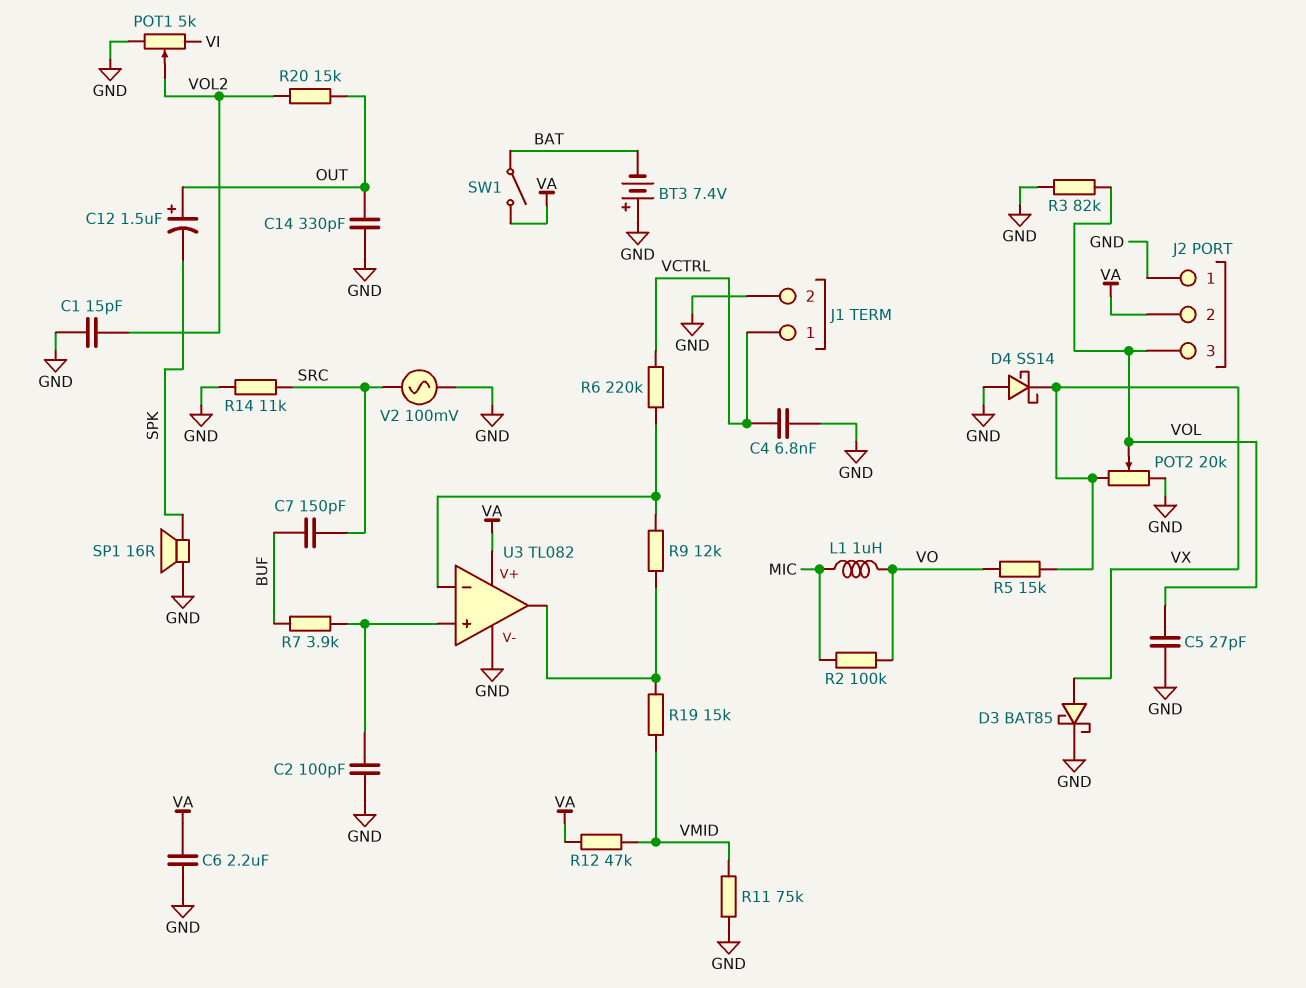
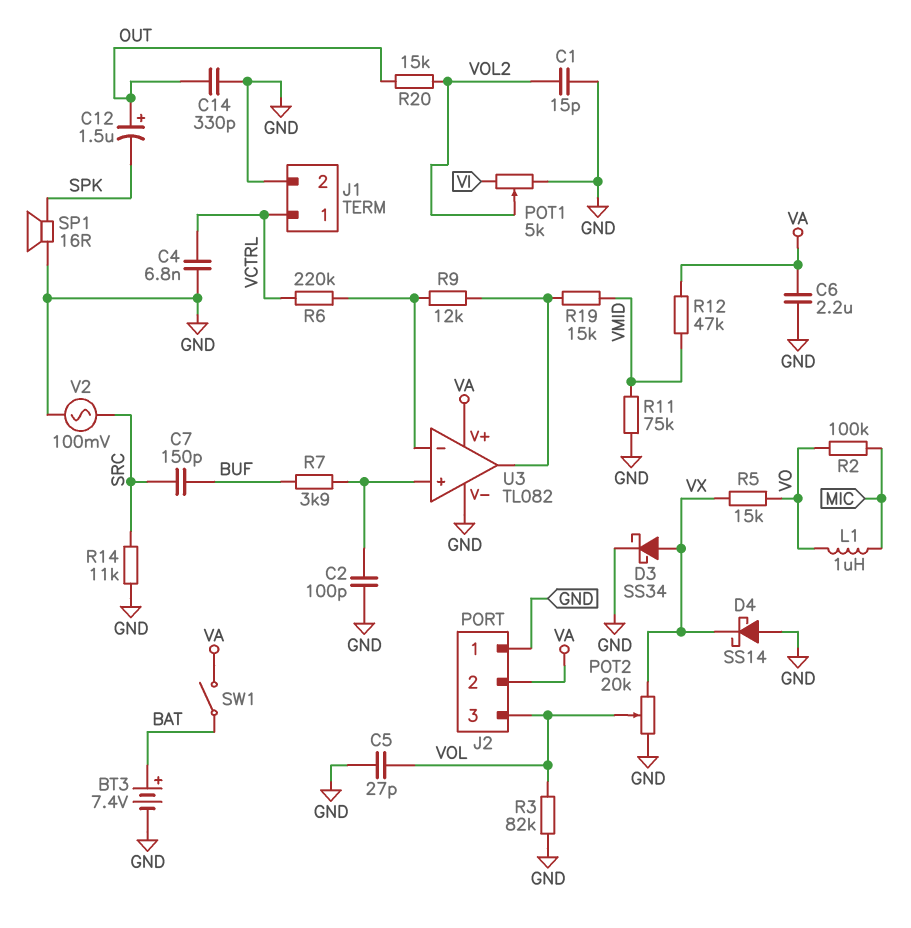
BT3: 7.4V (plus GND, minus BAT) -> 7.4V (plus BAT, minus GND)
D3: schottky BAT85 (A VX, K GND) -> schottky SS34 (A VX, K GND)

